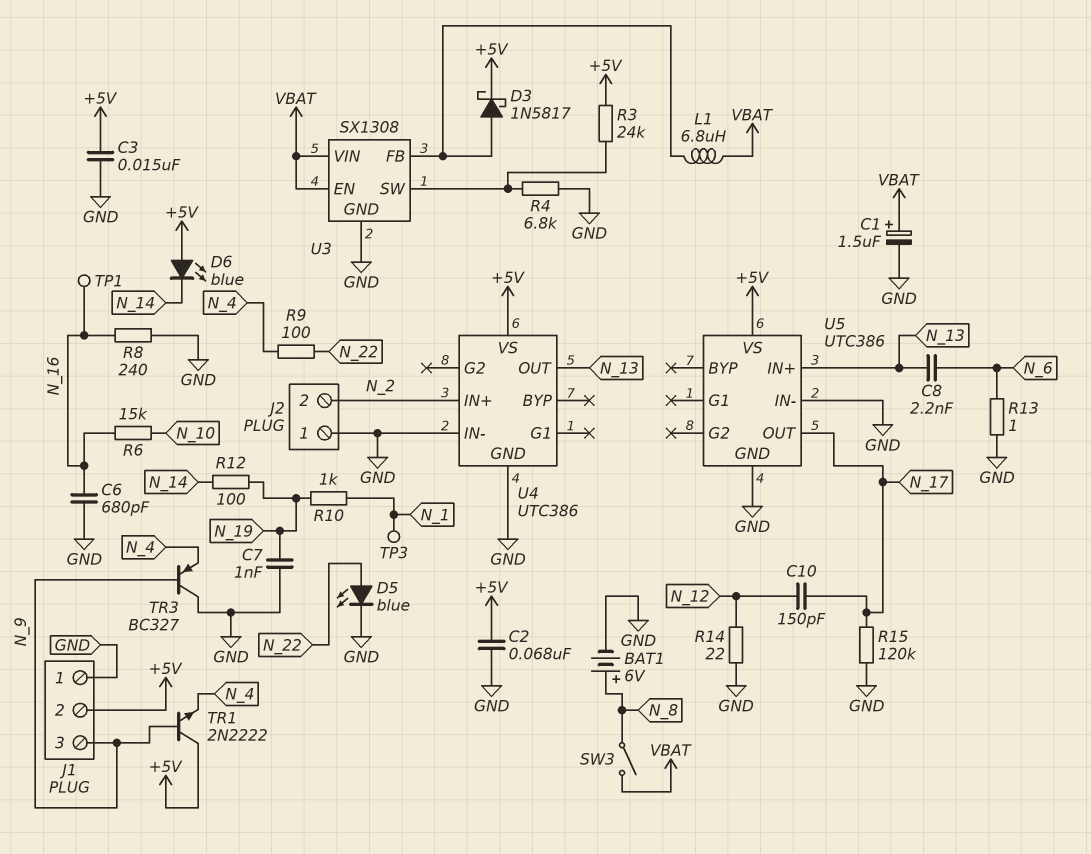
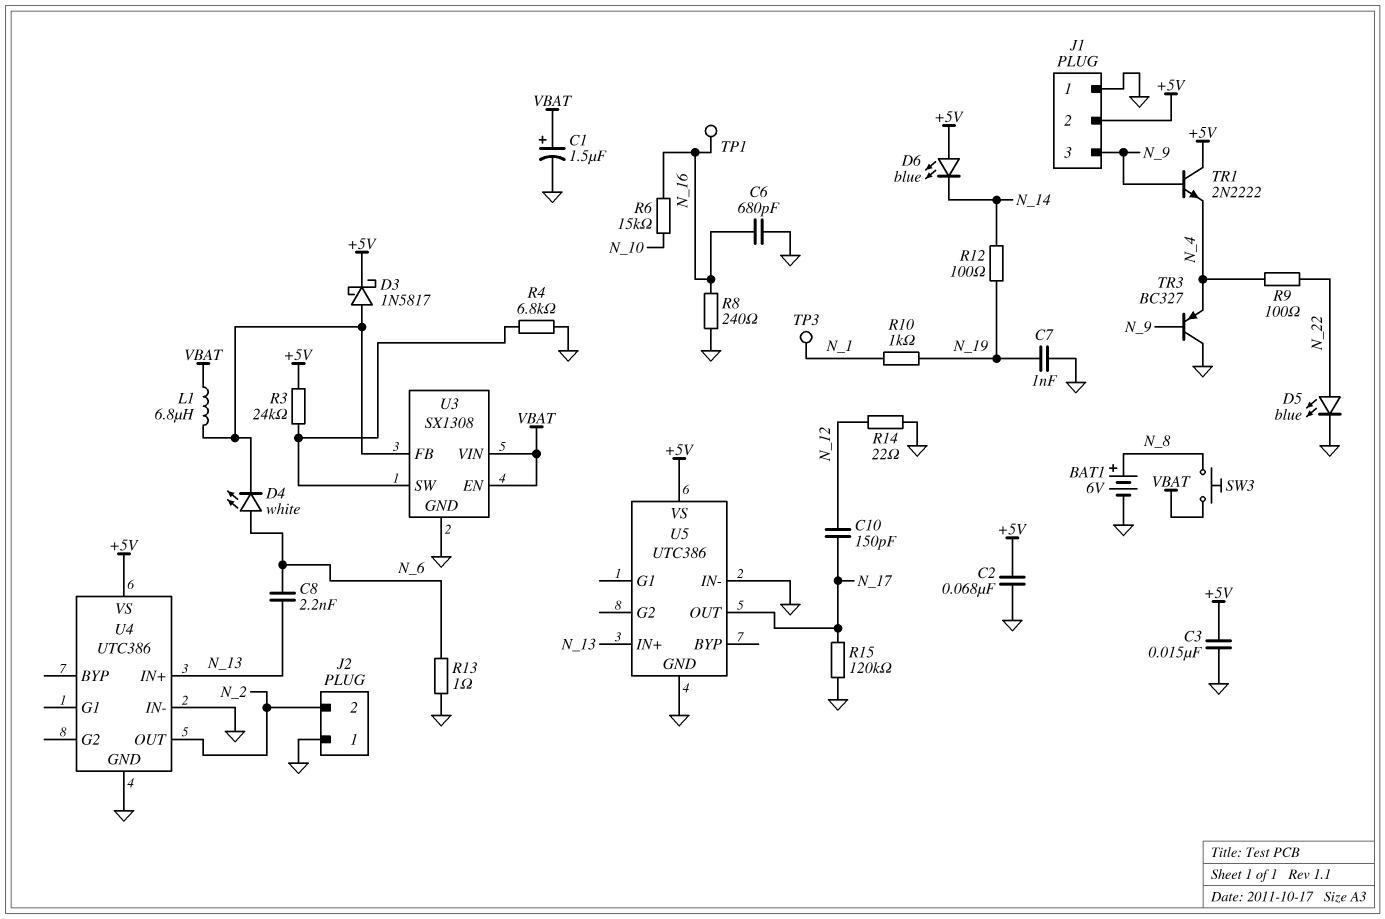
D4: none -> LED white (A N_6, K U3/FB)
SW3: switch (N_8, VBAT) -> button (N_8, VBAT)
U4 pin IN+: N_2 -> N_13
U4 pin OUT: N_13 -> N_2

